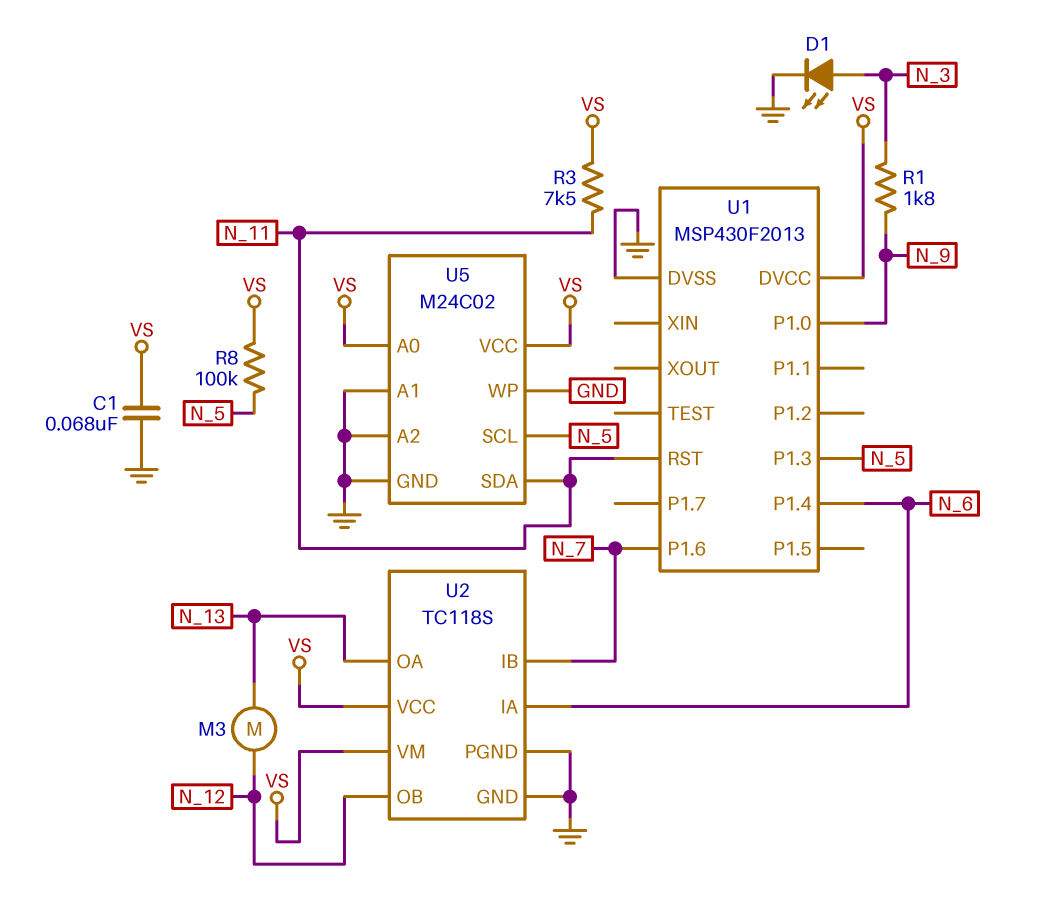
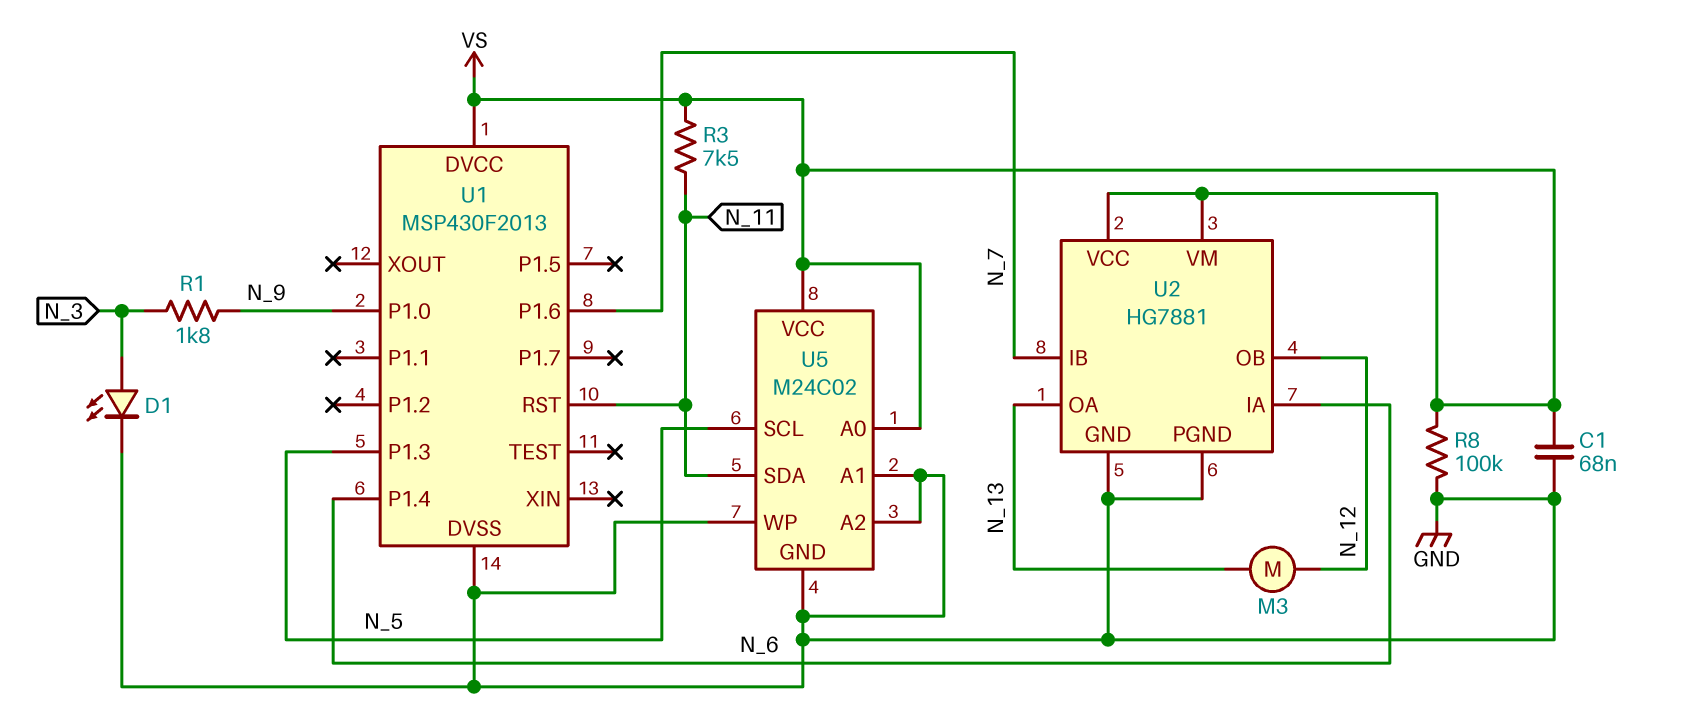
R8: 100k (N_5, VS) -> 100k (GND, VS)
U2: TC118S -> HG7881

